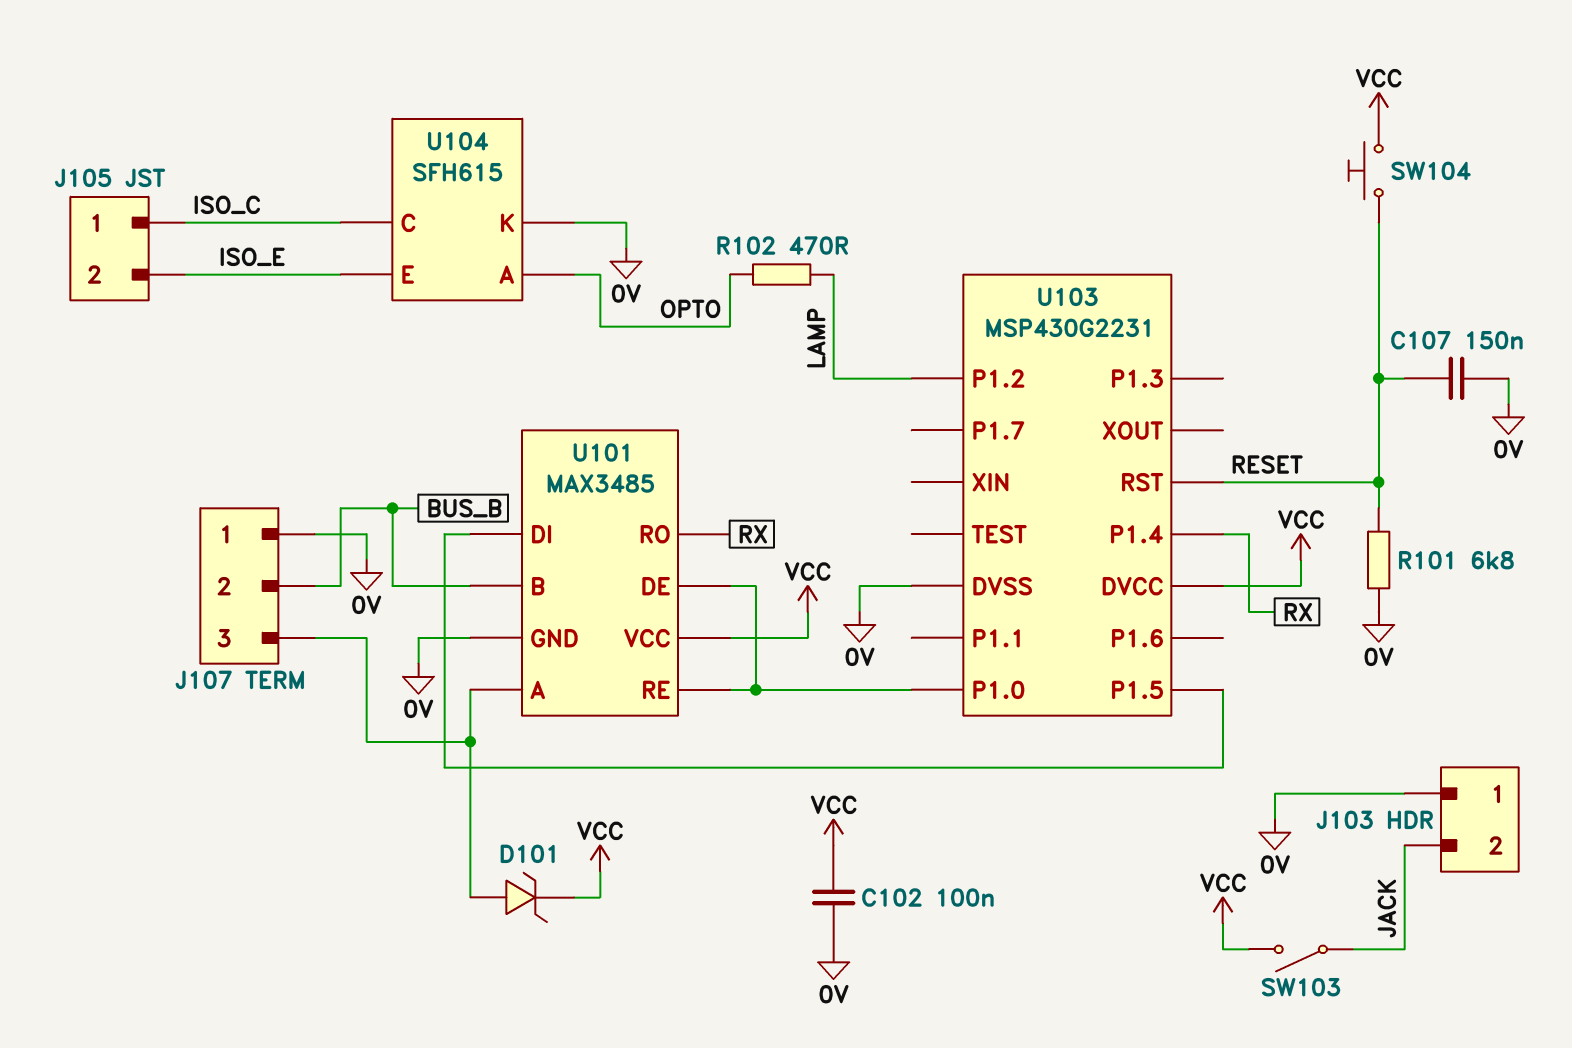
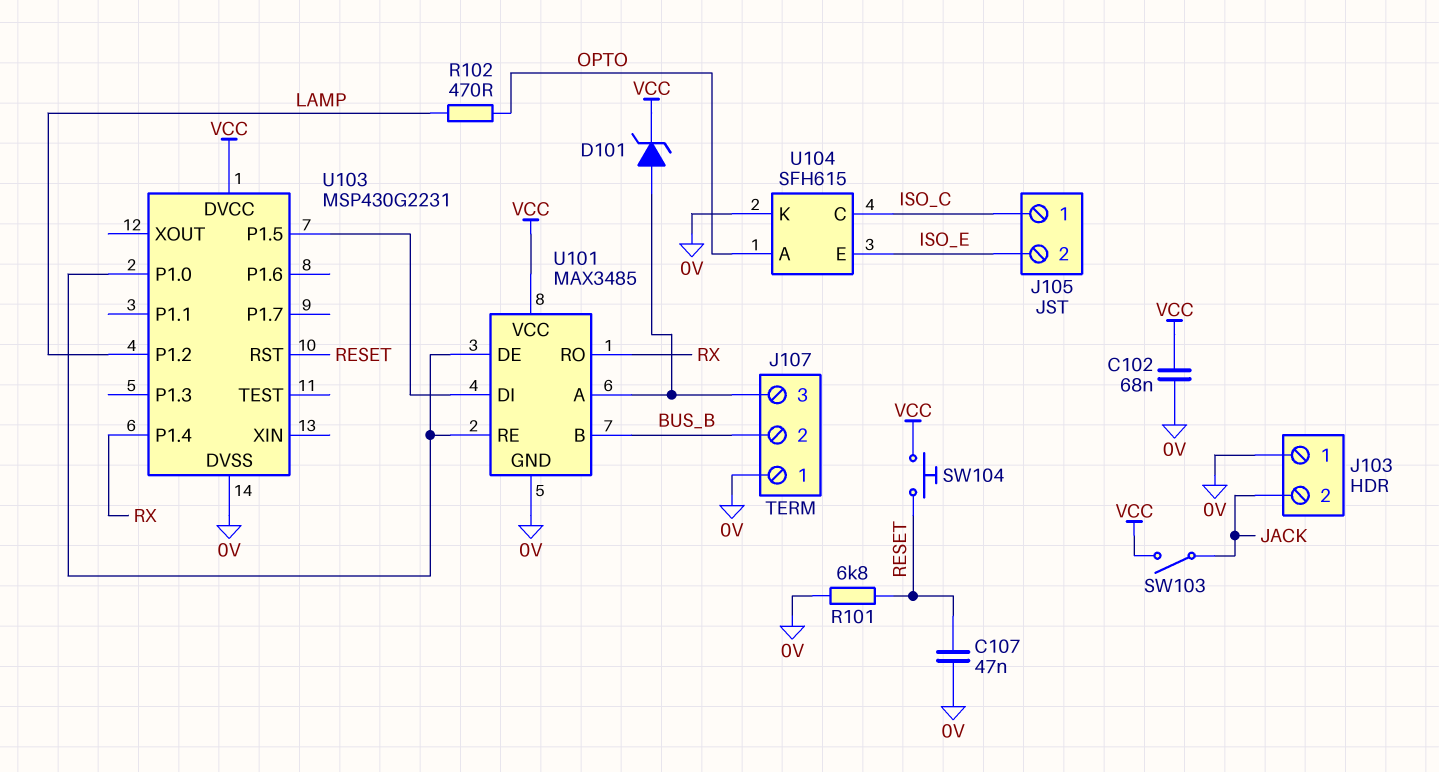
C102: 100nF (0V, VCC) -> 68nF (0V, VCC)
C107: 150nF (0V, RESET) -> 47nF (0V, RESET)

